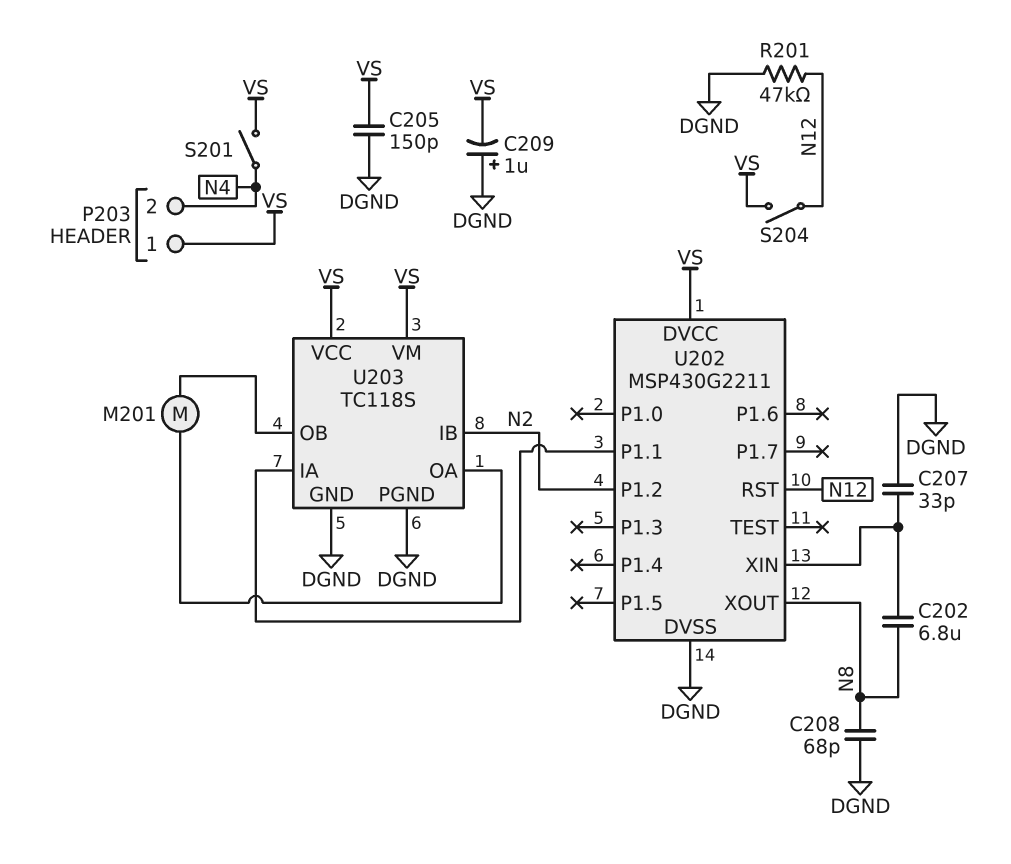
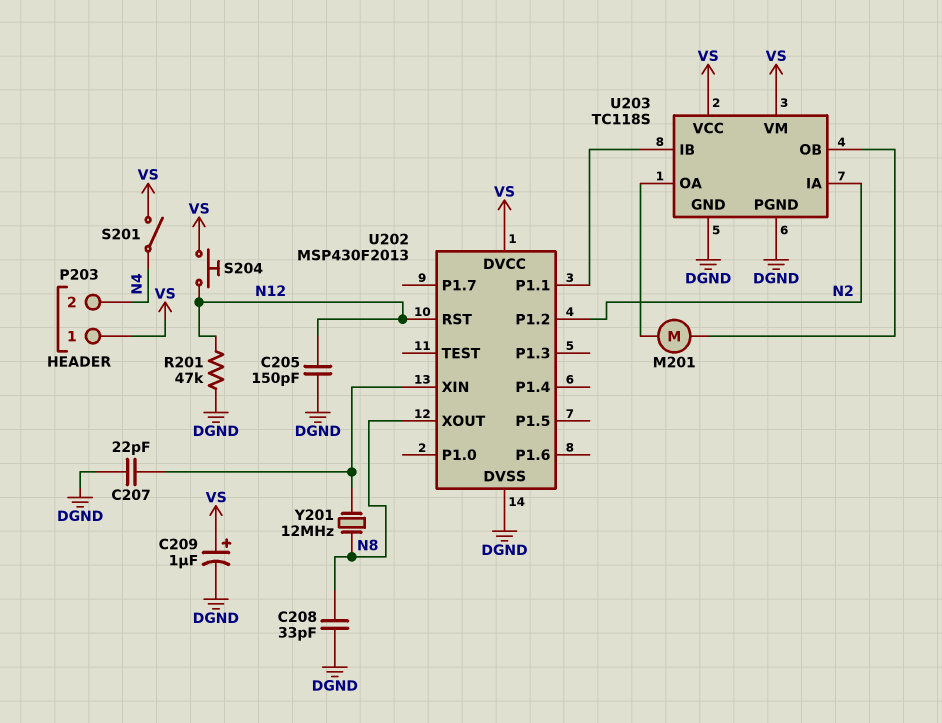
C202: 6.8uF (N8, U202/XIN) -> none
C205: 150pF (DGND, VS) -> 150pF (DGND, N12)
C207: 33pF (DGND, U202/XIN) -> 22pF (DGND, U202/XIN)
C208: 68pF (DGND, N8) -> 33pF (DGND, N8)
C209: 1uF (plus DGND, minus VS) -> 1uF (plus VS, minus DGND)
S204: switch (N12, VS) -> button (N12, VS)
U202: MSP430G2211 -> MSP430F2013
U203 pin IA: U202/P1.1 -> N2
U203 pin IB: N2 -> U202/P1.1
Y201: none -> 12MHz (N8, U202/XIN)

